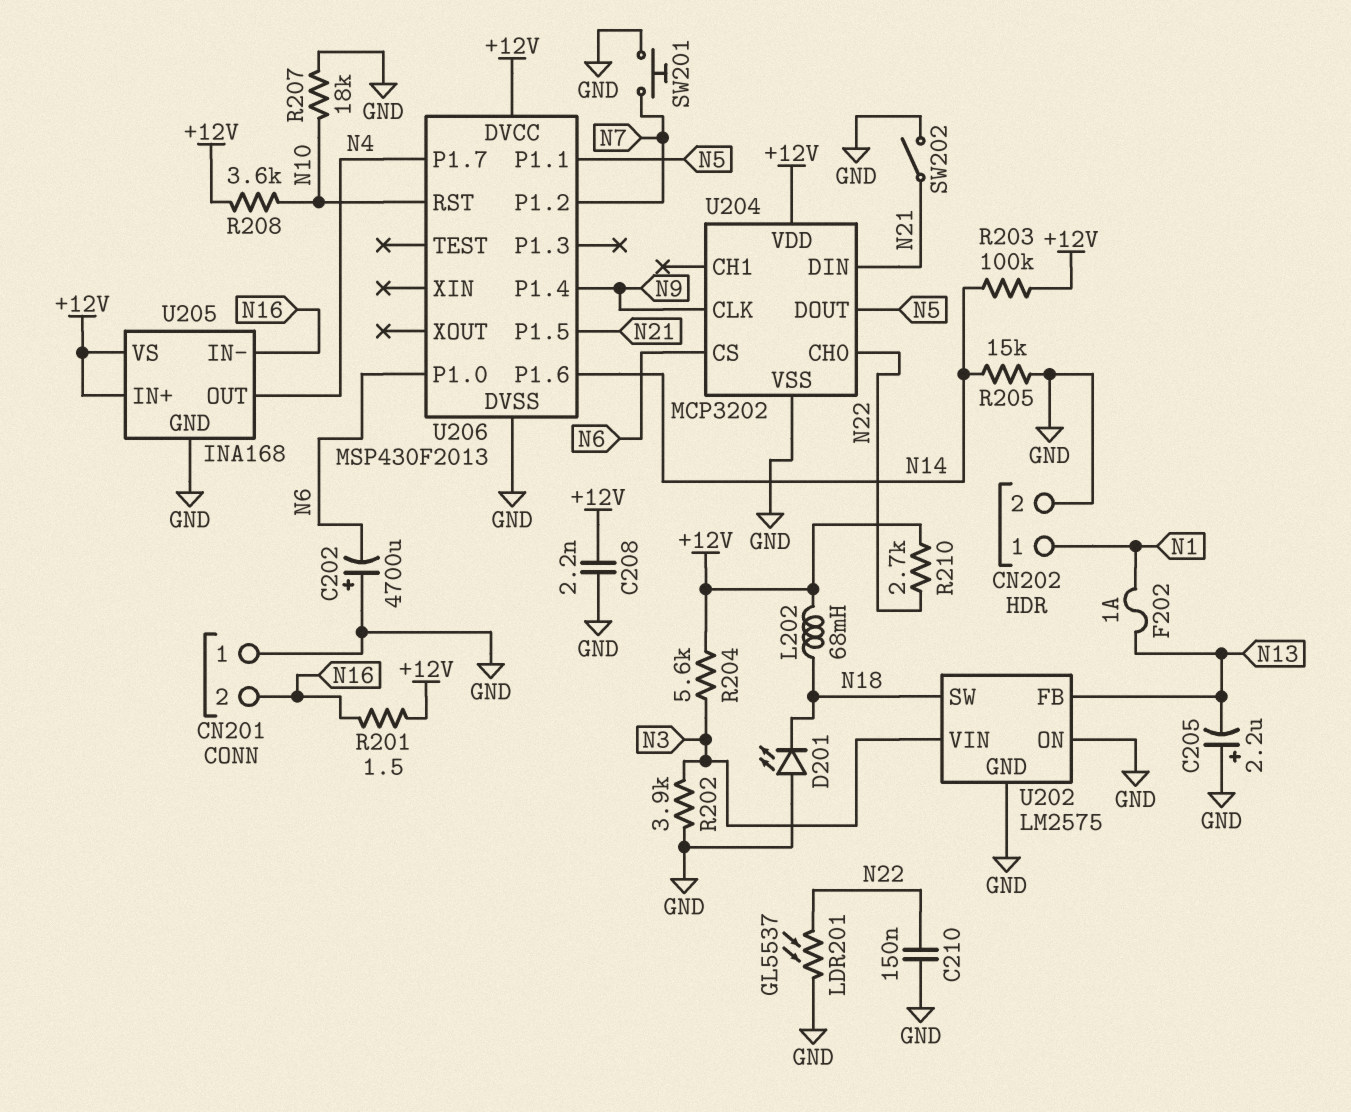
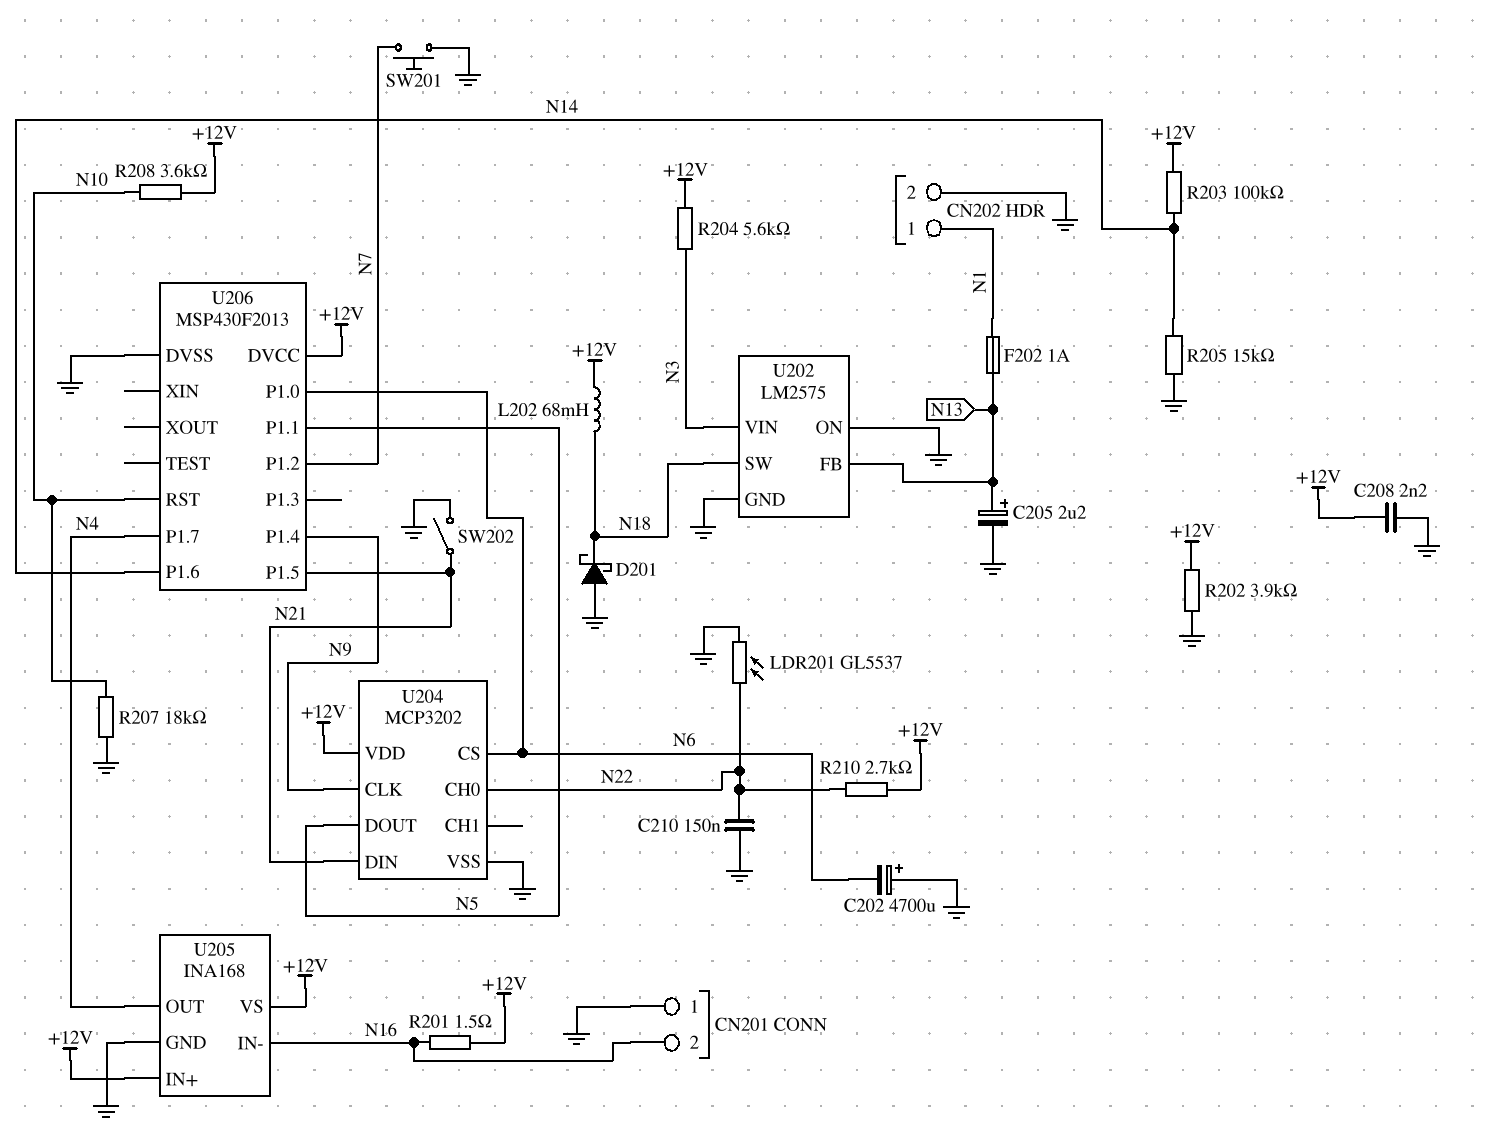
C205: 2.2uF (plus GND, minus N13) -> 2.2uF (plus N13, minus GND)
D201: LED (A GND, K N18) -> schottky (A GND, K N18)
R202: 3.9k (GND, N3) -> 3.9k (+12V, GND)

